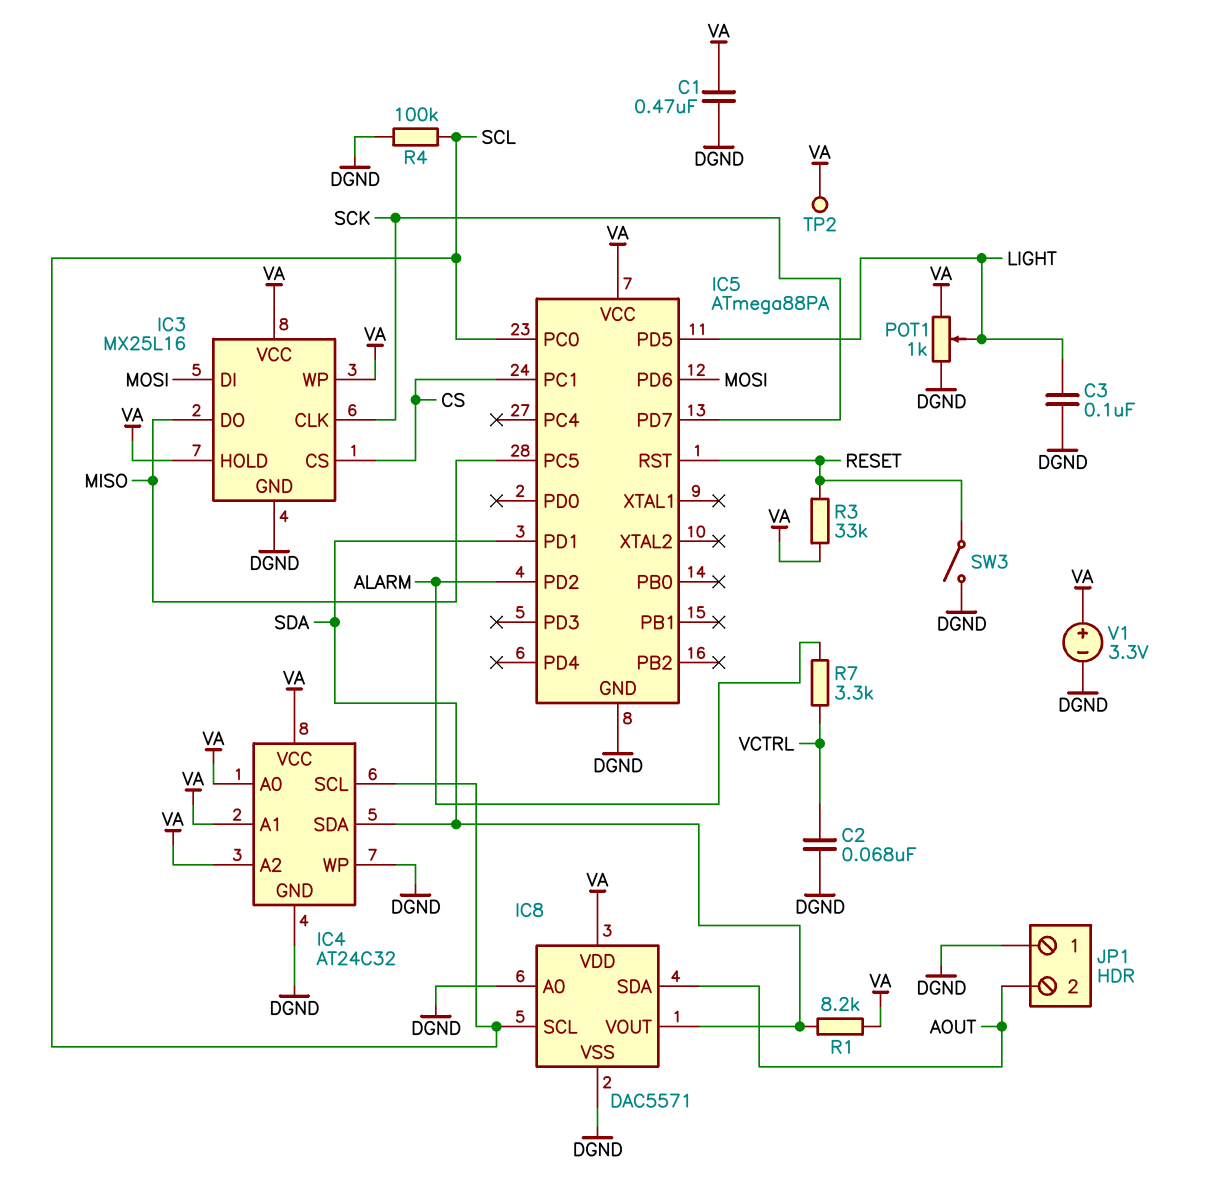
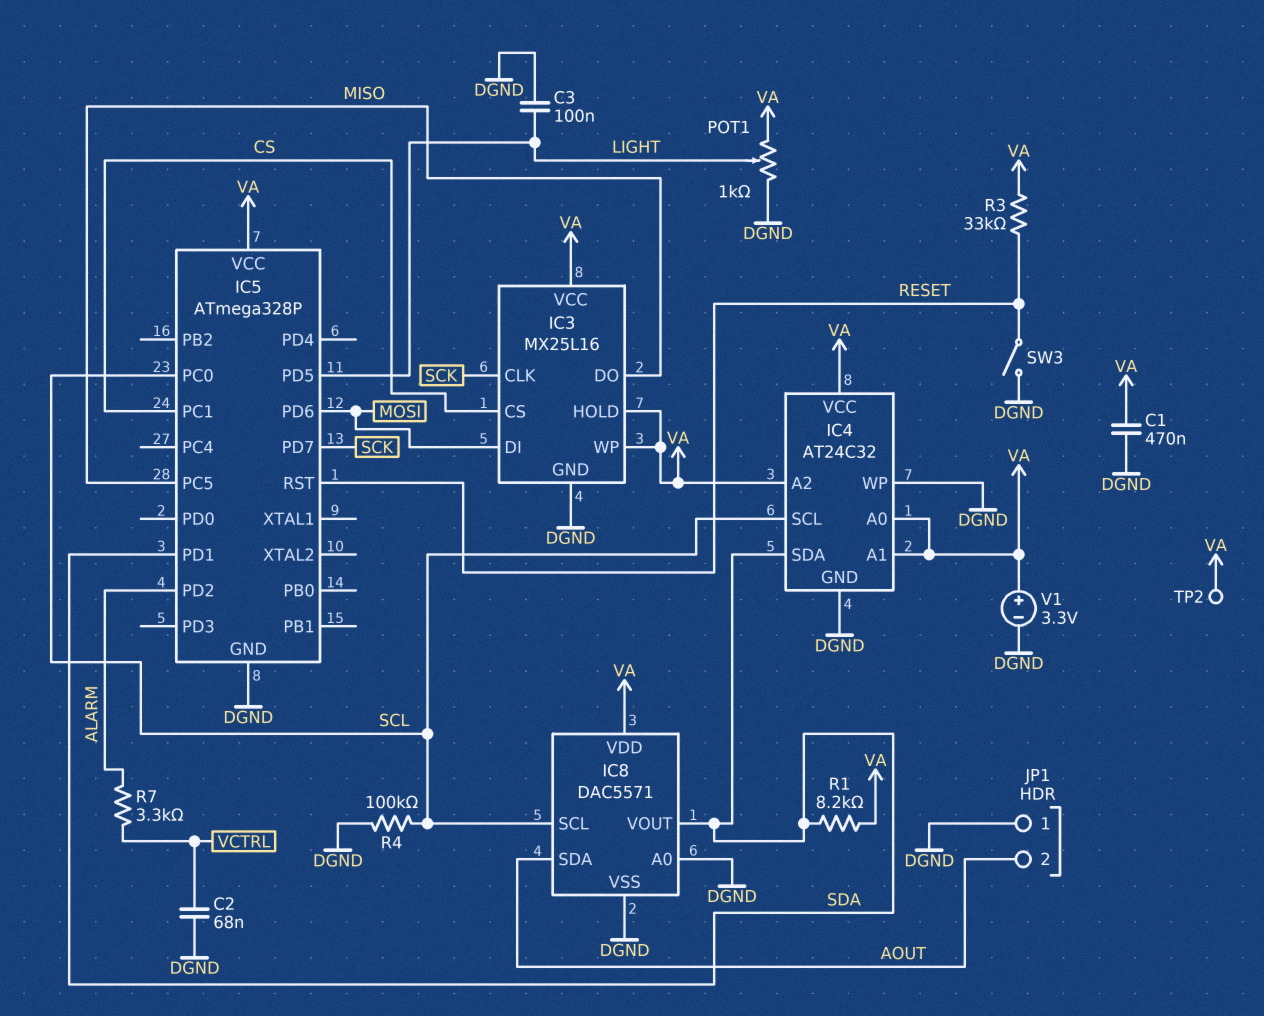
IC5: ATmega88PA -> ATmega328P

